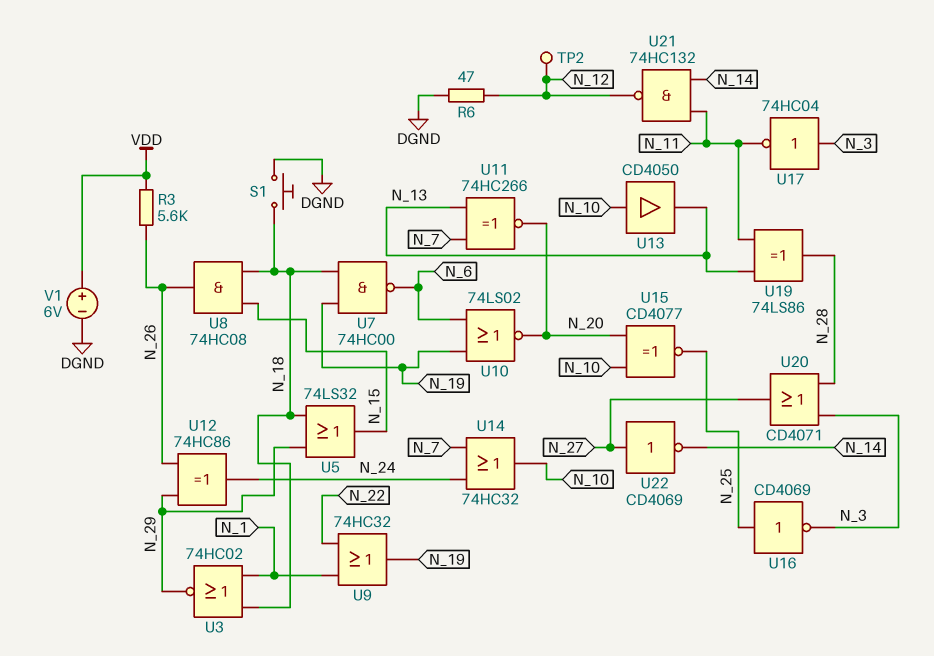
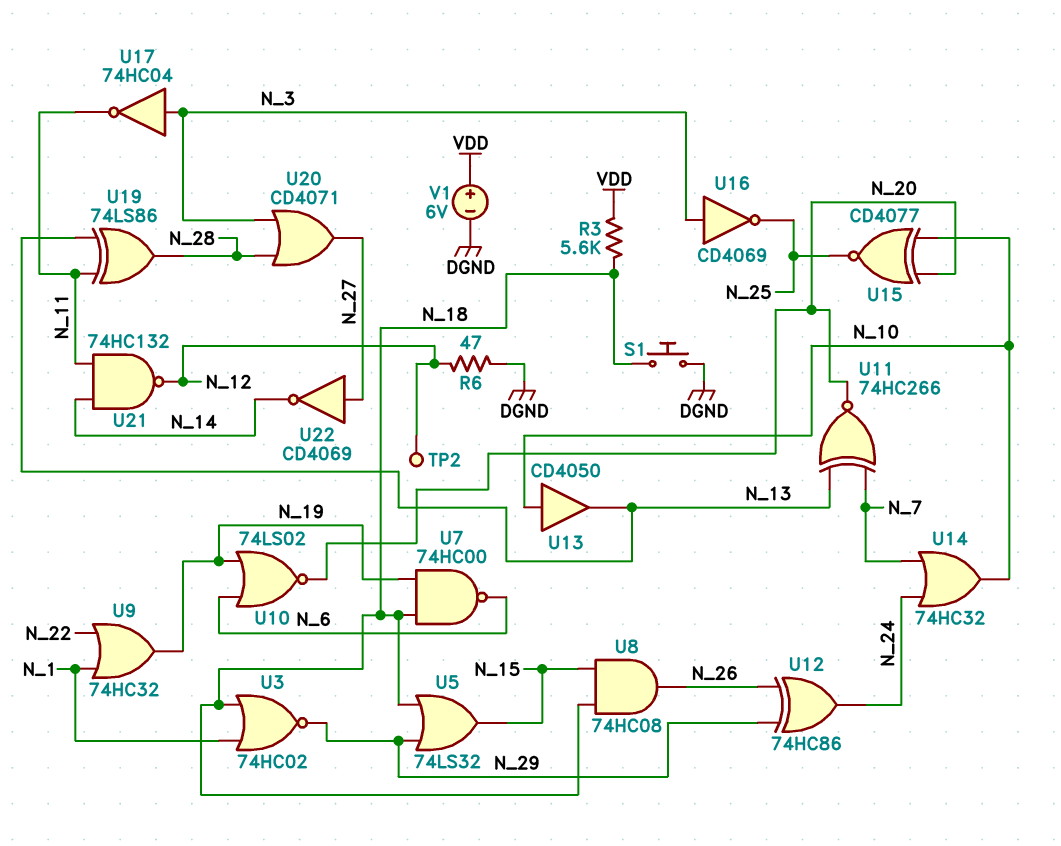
R3: 5.6k (N_26, VDD) -> 5.6k (N_18, VDD)
U16: NOT CD4069 (in N_25, out N_3) -> NOT CD4069 (in N_3, out N_25)

